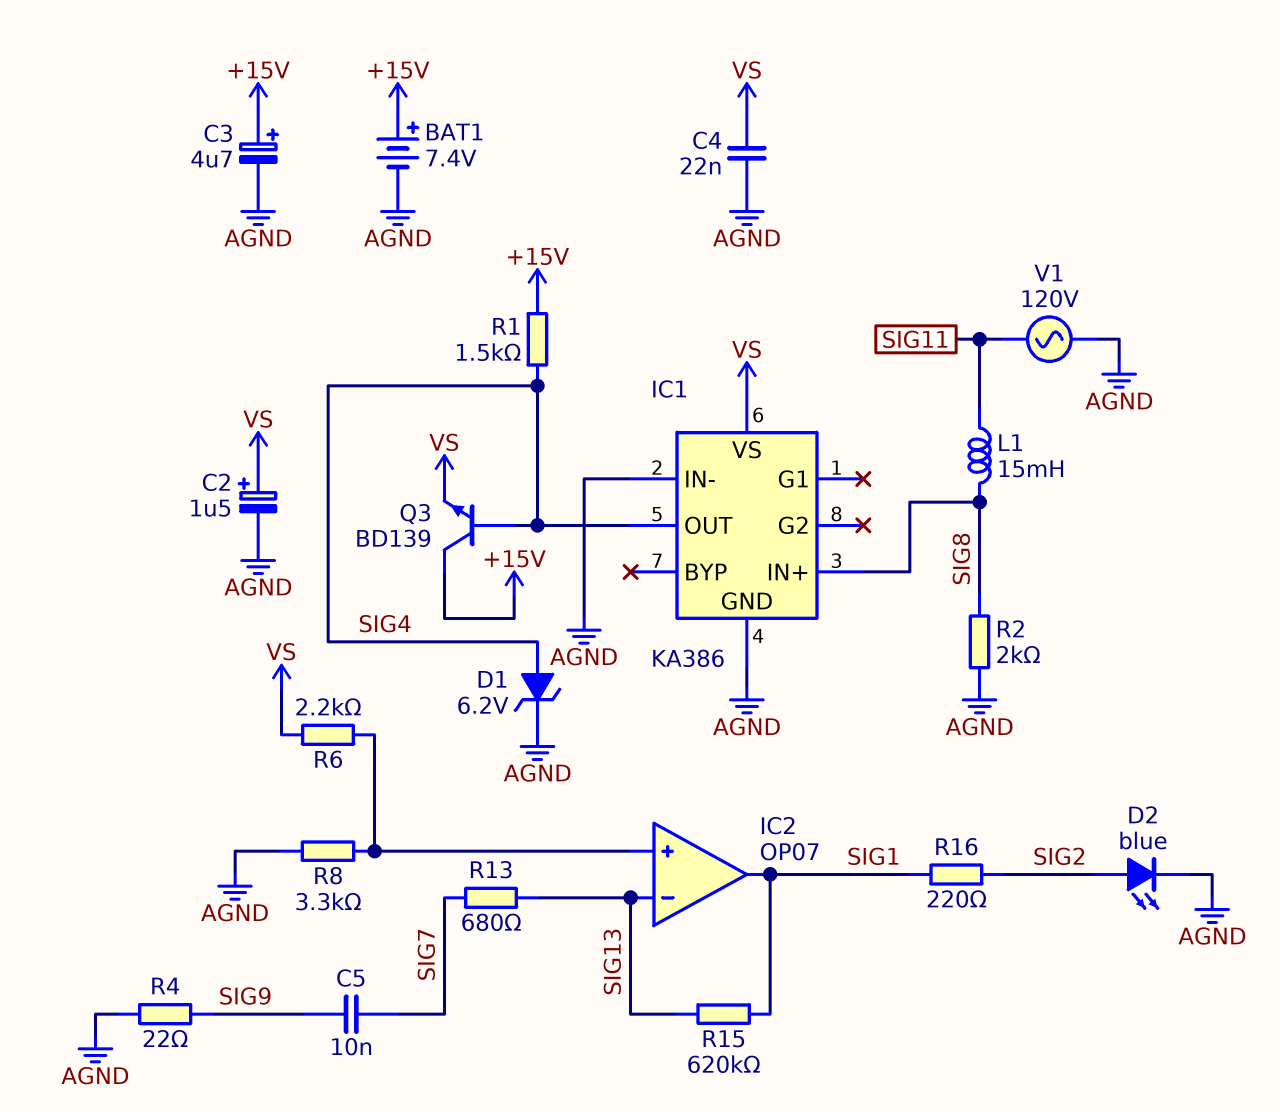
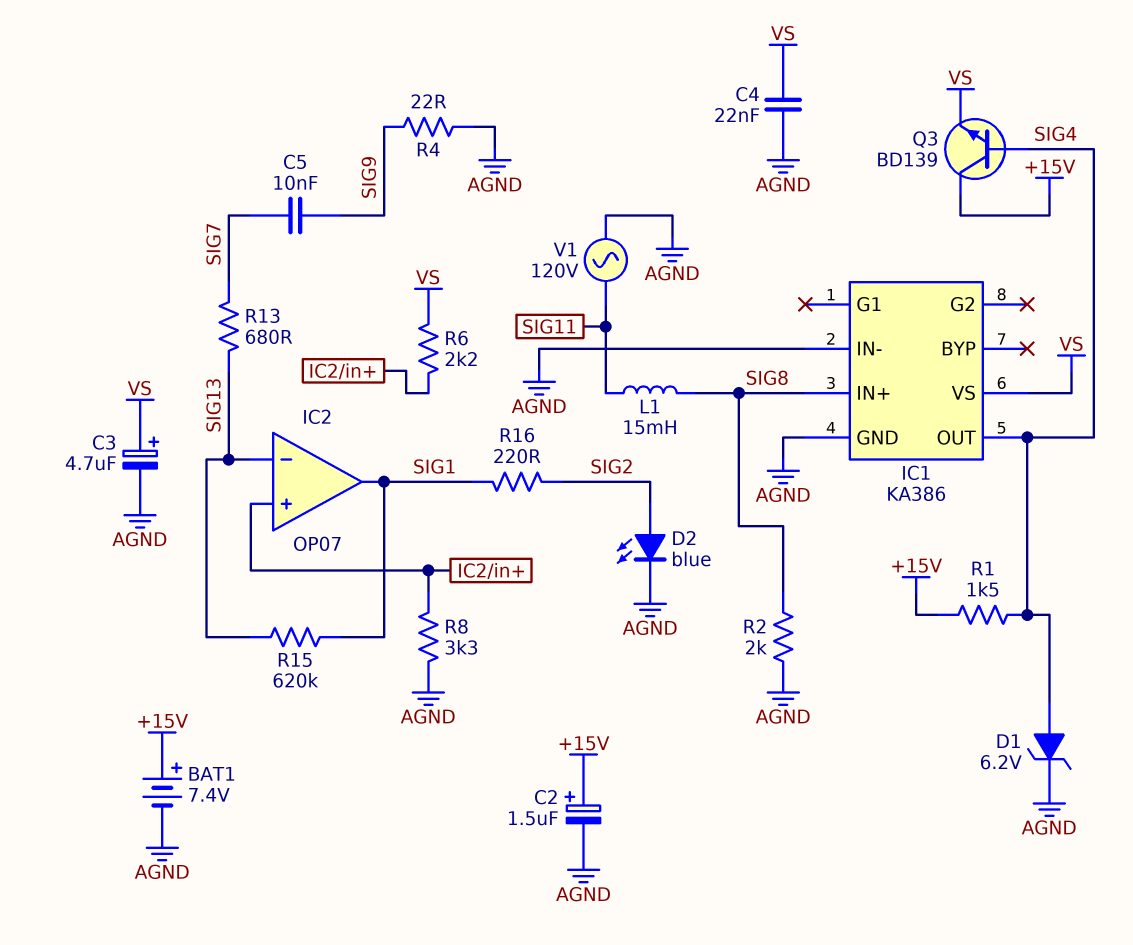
C2: 1.5uF (plus VS, minus AGND) -> 1.5uF (plus +15V, minus AGND)
C3: 4.7uF (plus +15V, minus AGND) -> 4.7uF (plus VS, minus AGND)

